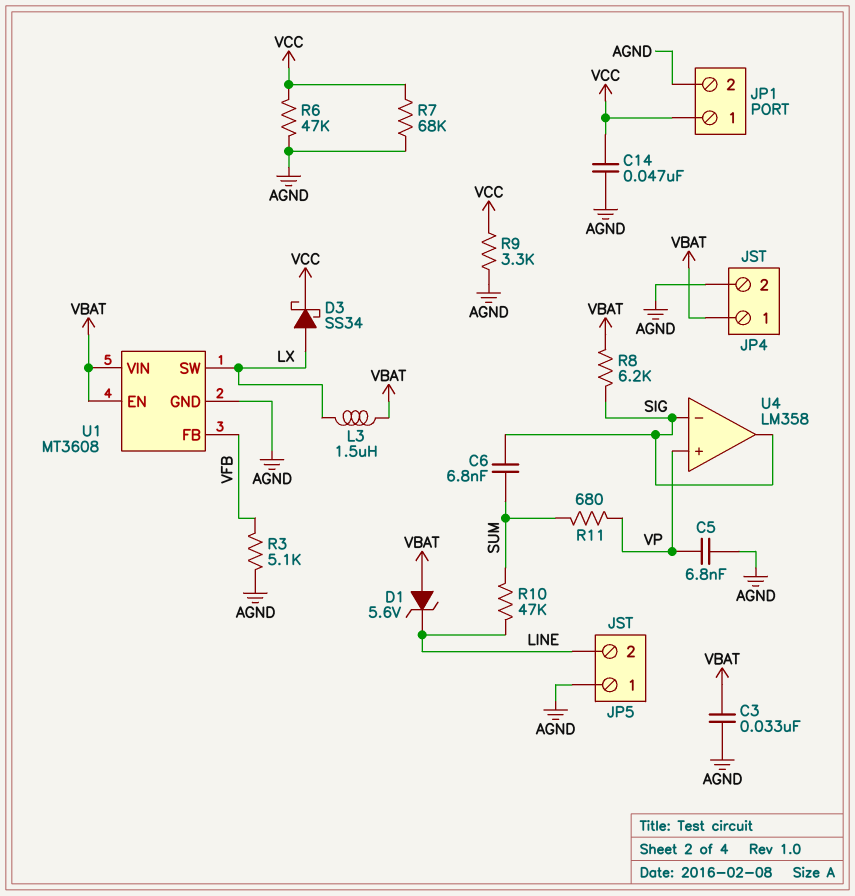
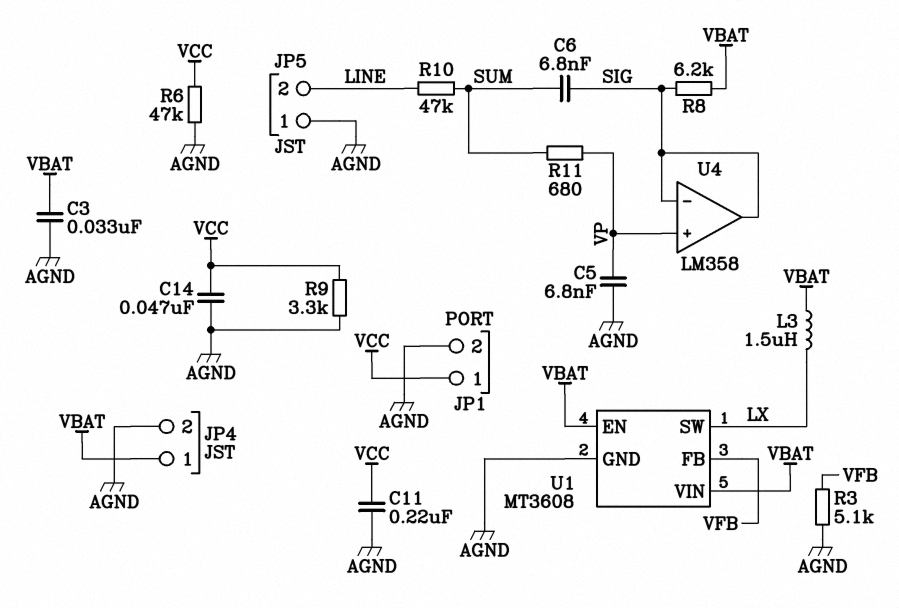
C11: none -> 220nF (AGND, VCC)
D1: zener 5.6V (A VBAT, K LINE) -> none
D3: schottky SS34 (A LX, K VCC) -> none
R7: 68k (AGND, VCC) -> none

